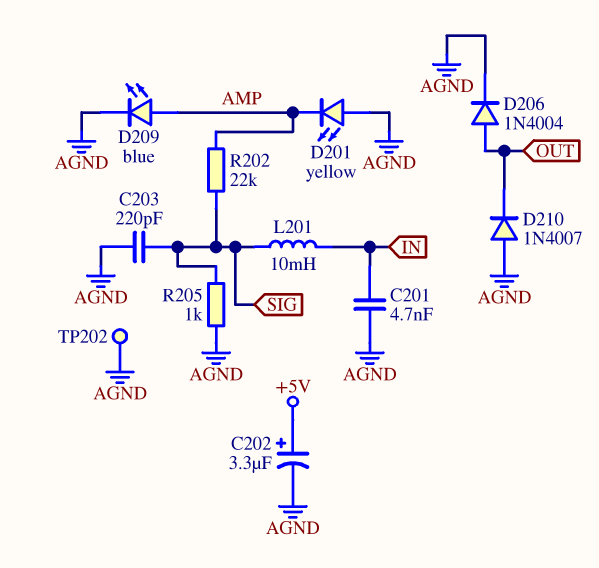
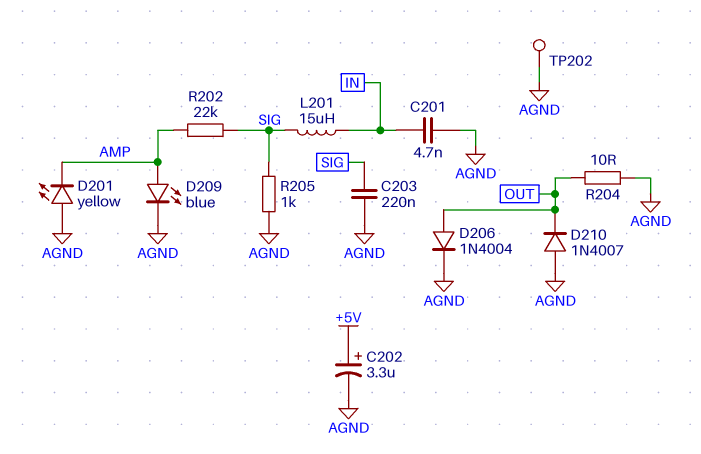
C203: 220pF (AGND, SIG) -> 220nF (AGND, SIG)
L201: 10mH (IN, SIG) -> 15uH (IN, SIG)
R204: none -> 10 (AGND, OUT)

